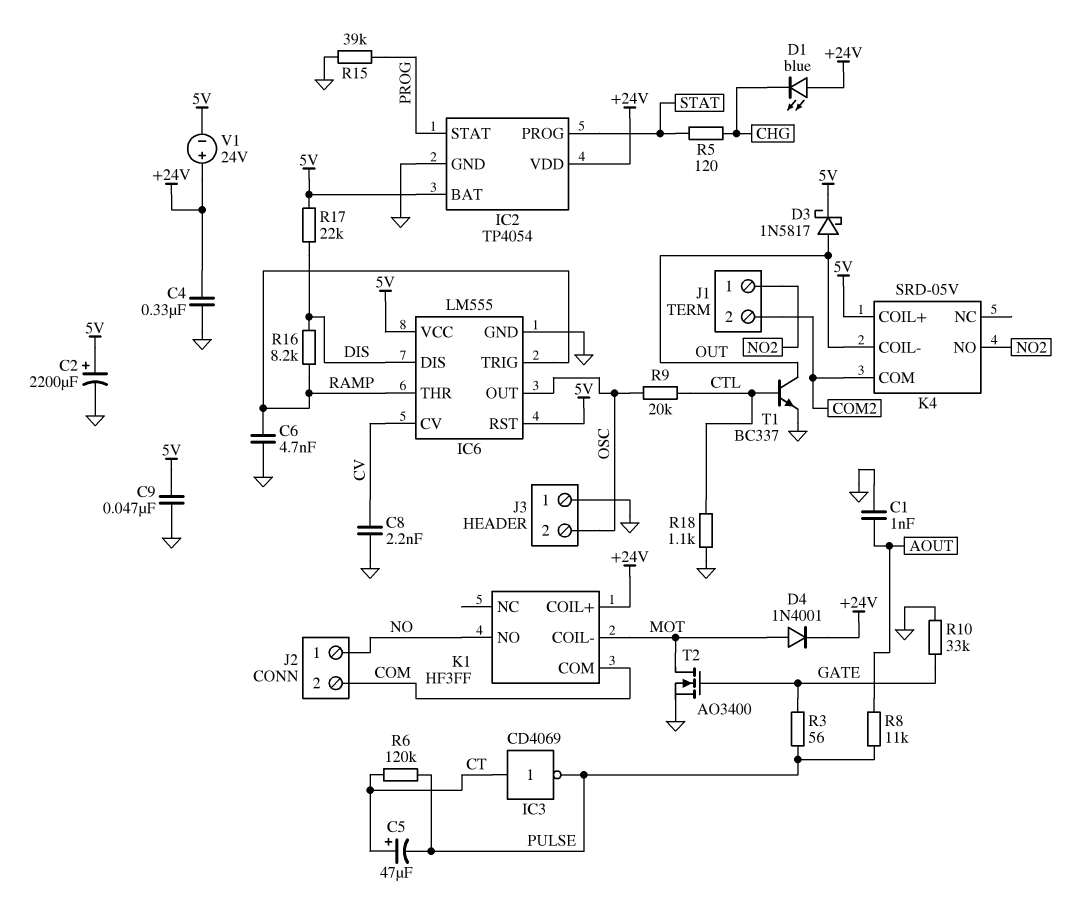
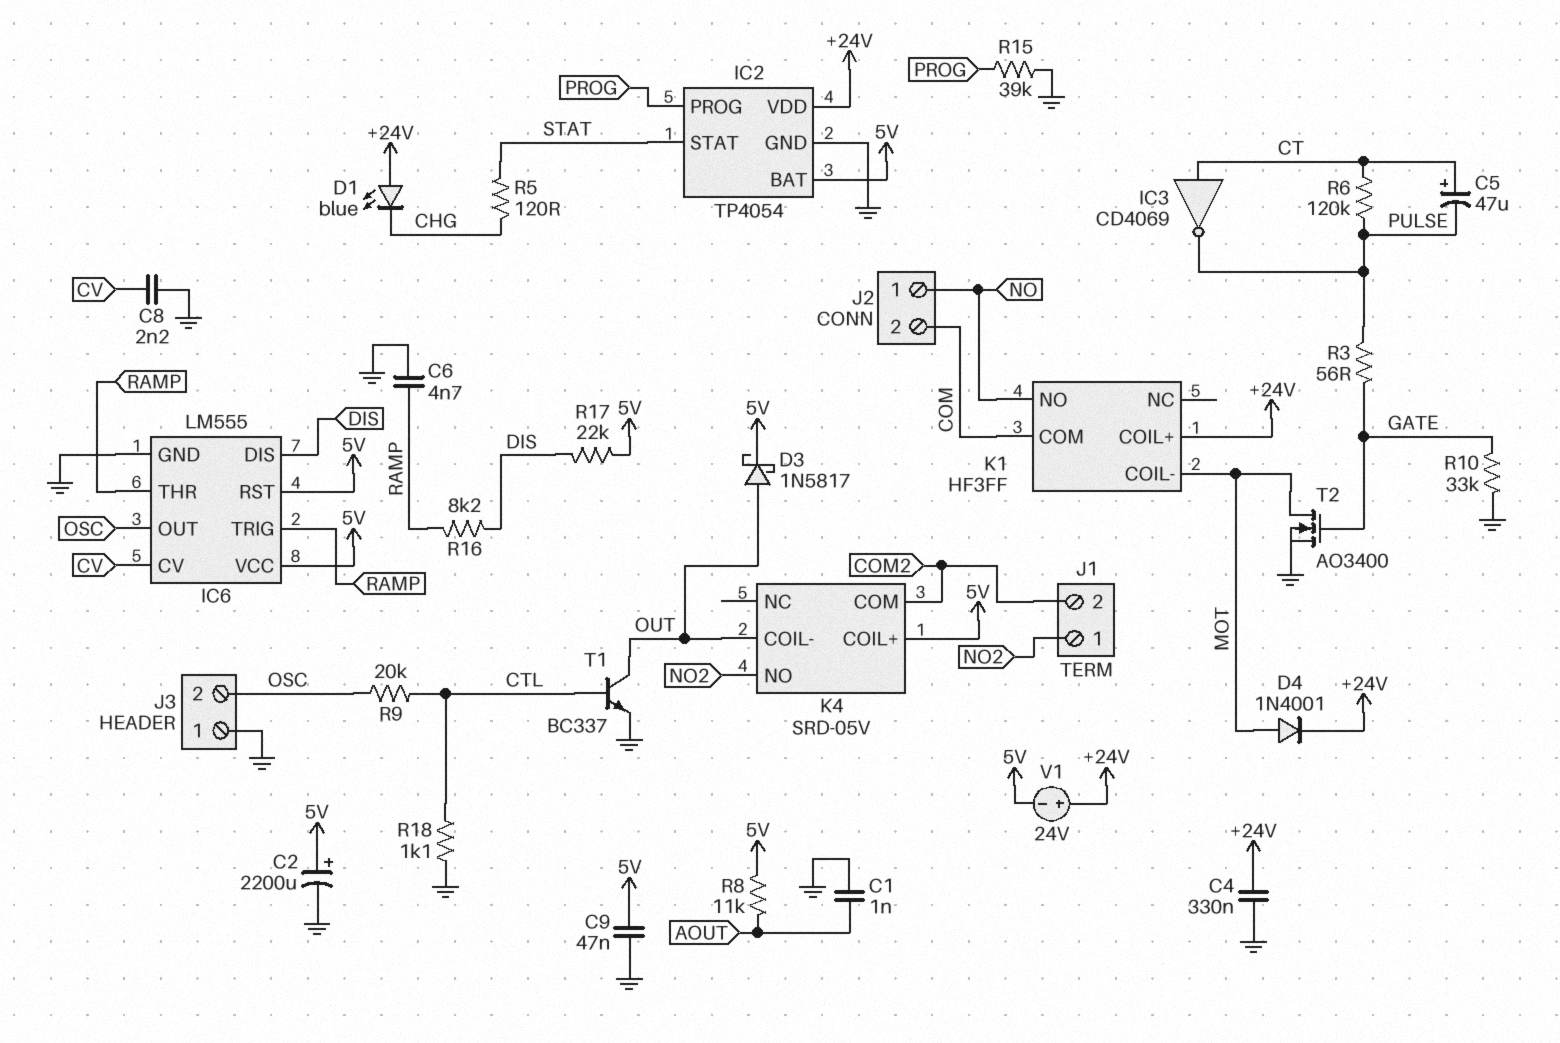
IC2 pin PROG: STAT -> PROG
IC2 pin STAT: PROG -> STAT
R8: 11k (AOUT, PULSE) -> 11k (5V, AOUT)

